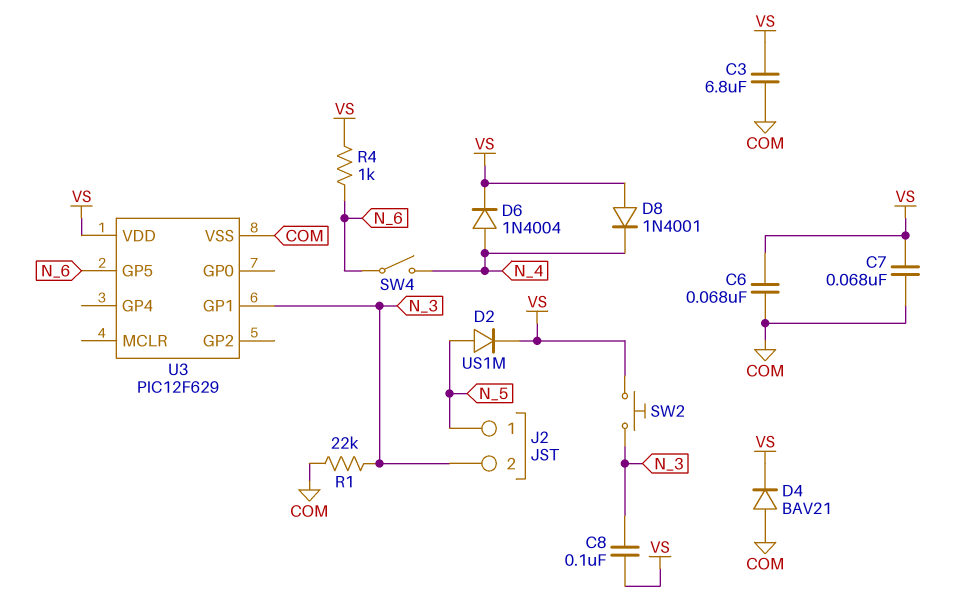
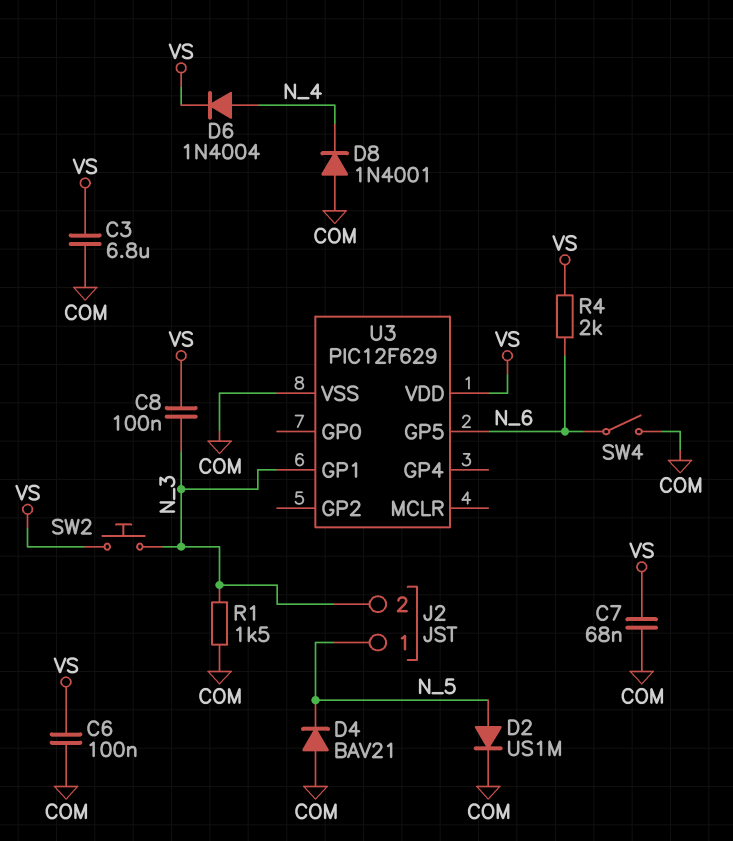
C6: 68nF (COM, VS) -> 100nF (COM, VS)
D2: diode US1M (A N_5, K VS) -> diode US1M (A N_5, K COM)
D4: diode BAV21 (A COM, K VS) -> diode BAV21 (A COM, K N_5)
D8: diode 1N4001 (A VS, K N_4) -> diode 1N4001 (A COM, K N_4)
R1: 22k (COM, N_3) -> 1.5k (COM, N_3)
R4: 1k (N_6, VS) -> 2k (N_6, VS)
SW4: switch (N_4, N_6) -> switch (COM, N_6)

